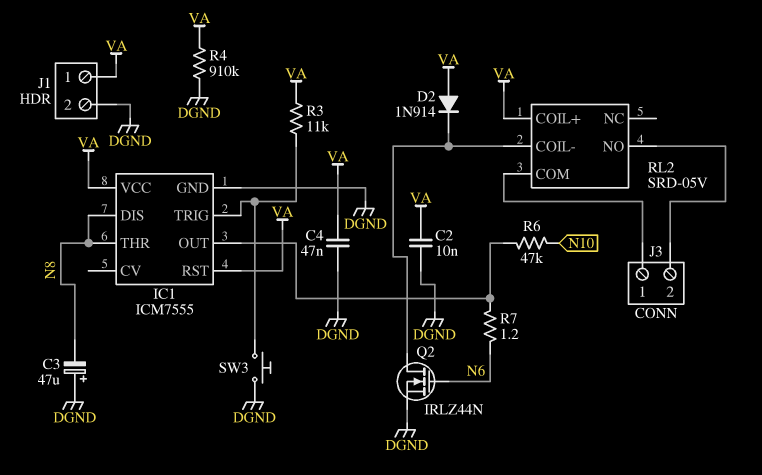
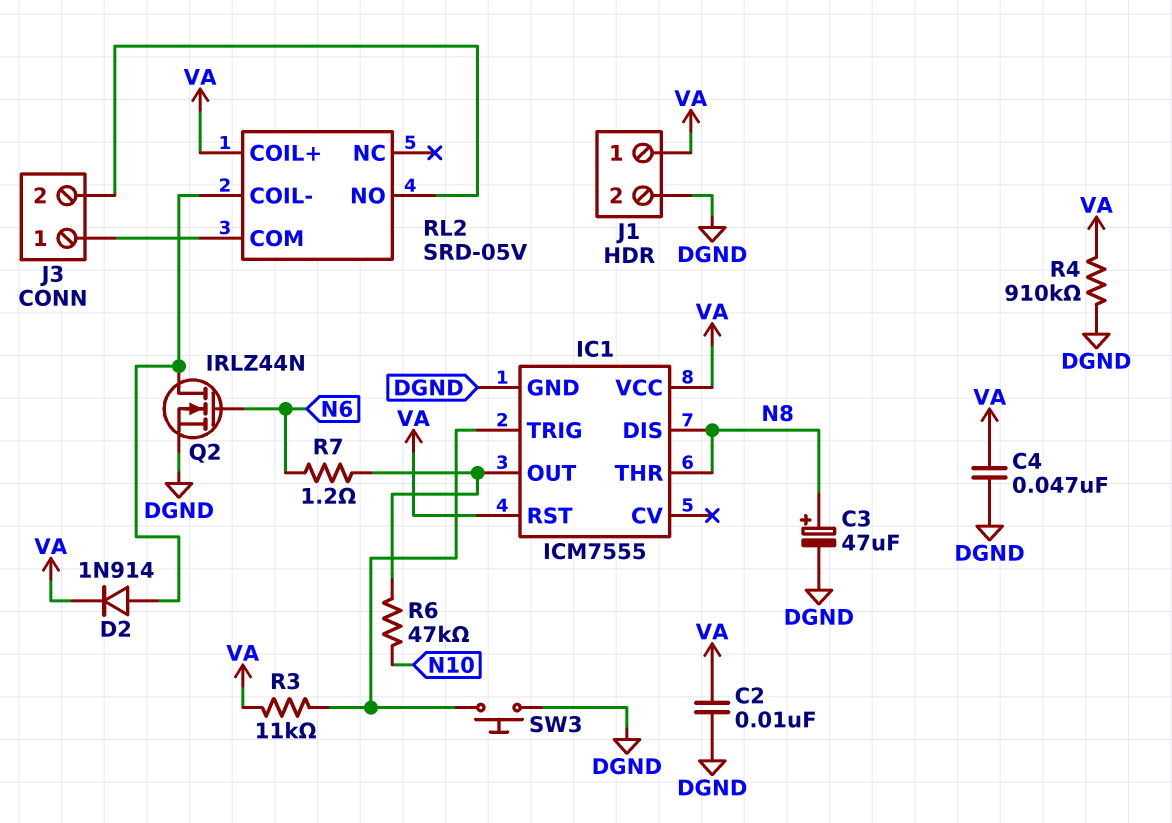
C3: 47uF (plus DGND, minus N8) -> 47uF (plus N8, minus DGND)
D2: diode 1N914 (A VA, K RL2/COIL-) -> diode 1N914 (A RL2/COIL-, K VA)

